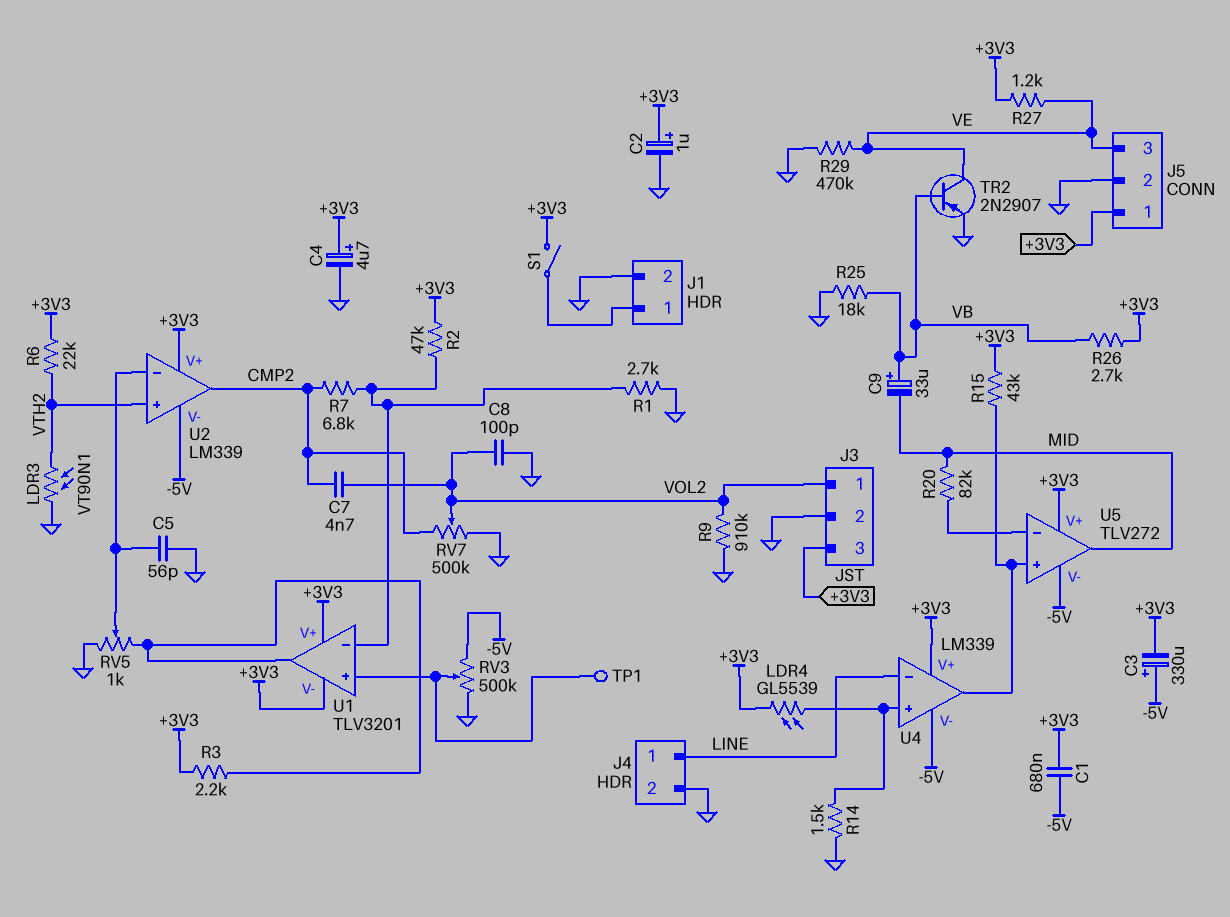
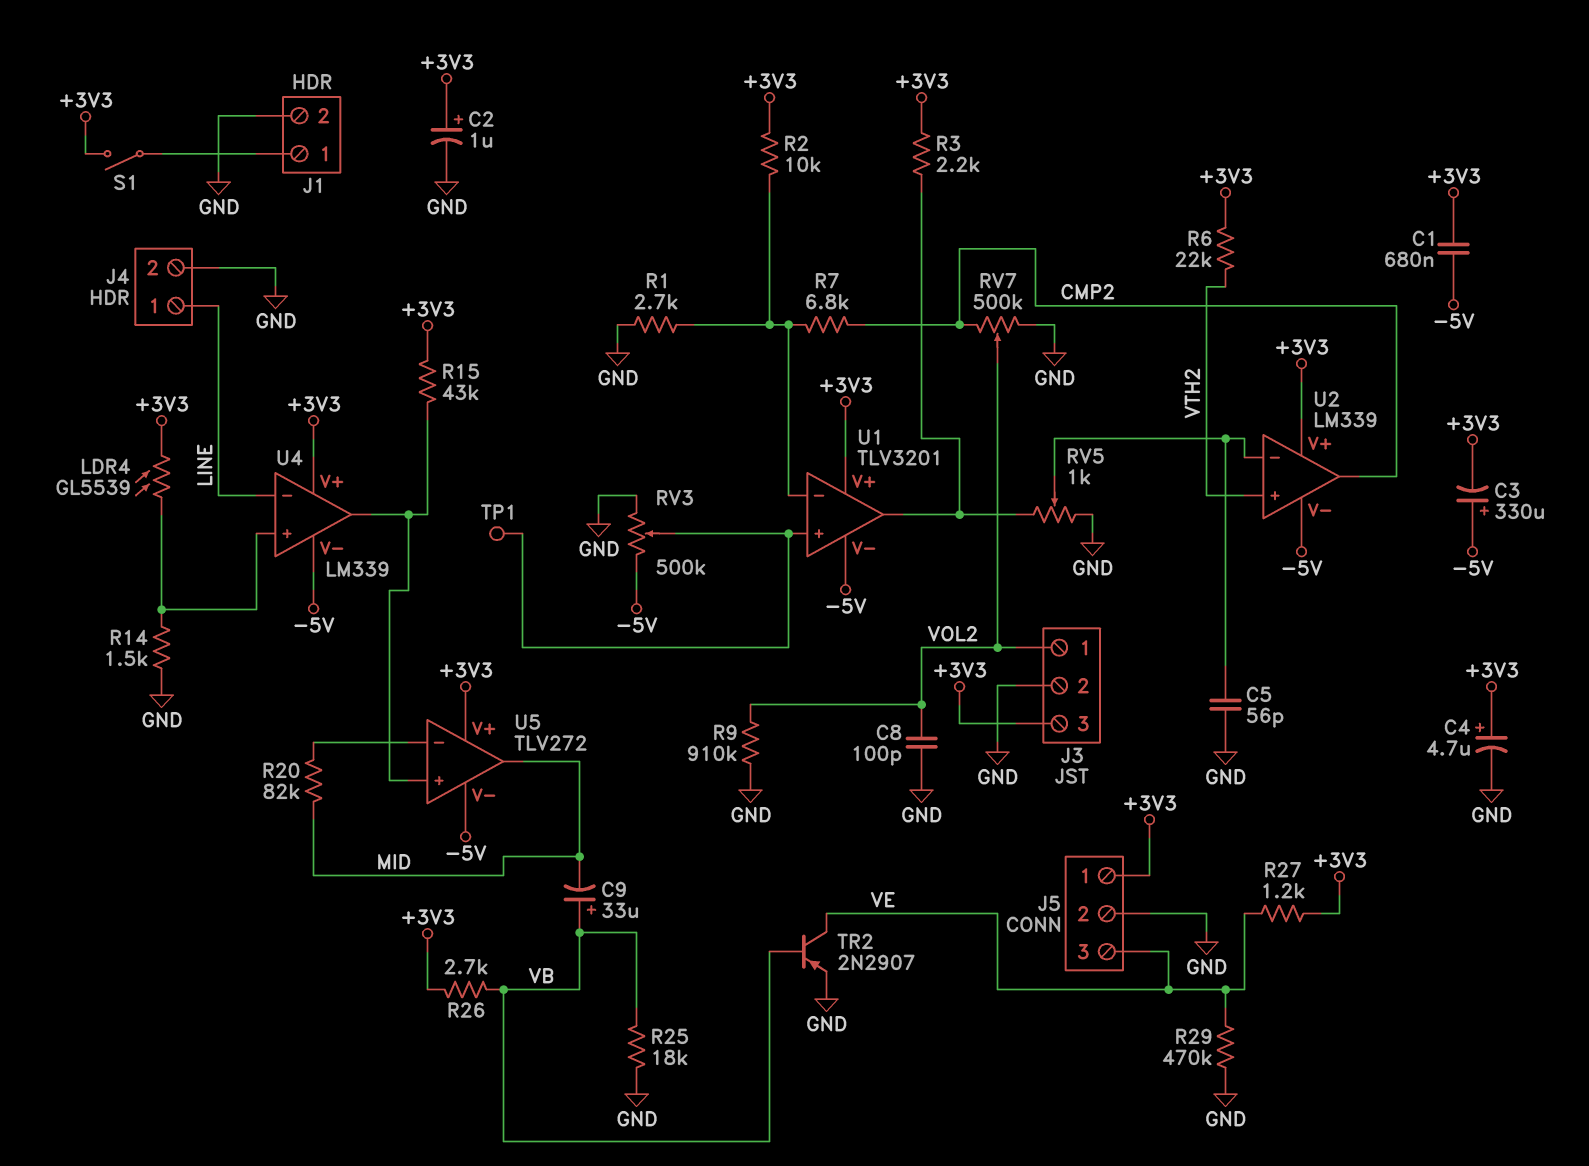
C7: 4.7nF (CMP2, VOL2) -> none
LDR3: VT90N1 (GND, VTH2) -> none
R2: 47k (+3V3, U1/in-) -> 10k (+3V3, U1/in-)
U1 pin V-: +3V3 -> -5V

